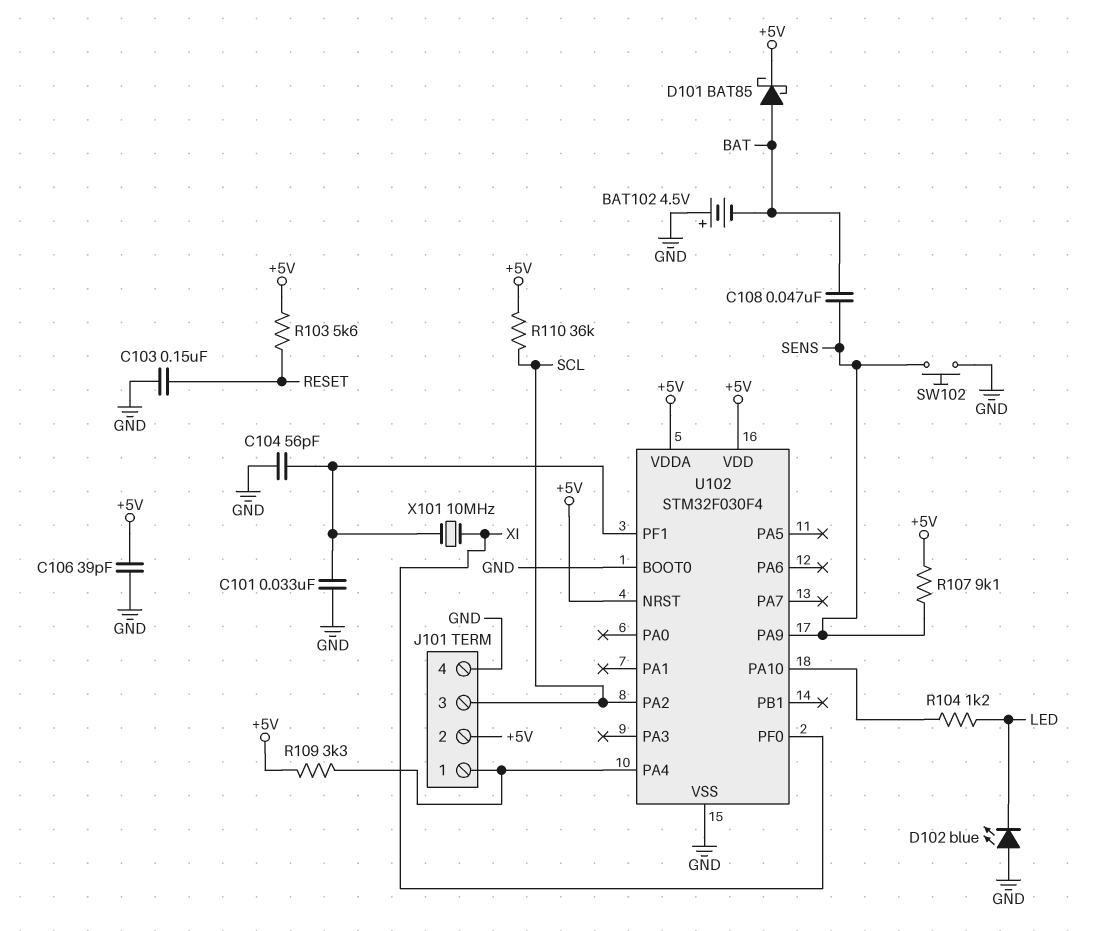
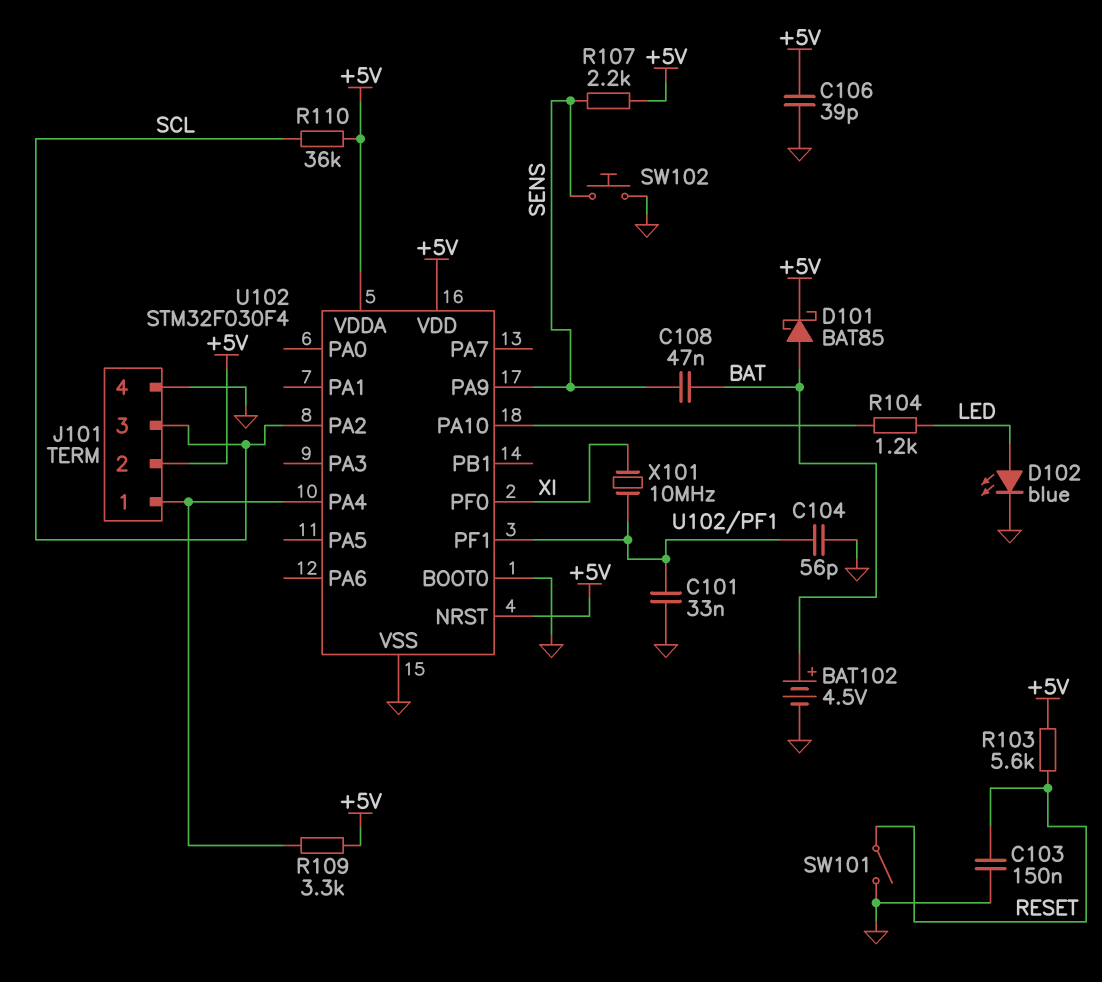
BAT102: 4.5V (plus GND, minus BAT) -> 4.5V (plus BAT, minus GND)
D102: LED blue (A GND, K LED) -> LED blue (A LED, K GND)
R107: 9.1k (+5V, SENS) -> 2.2k (+5V, SENS)
SW101: none -> switch (GND, RESET)

